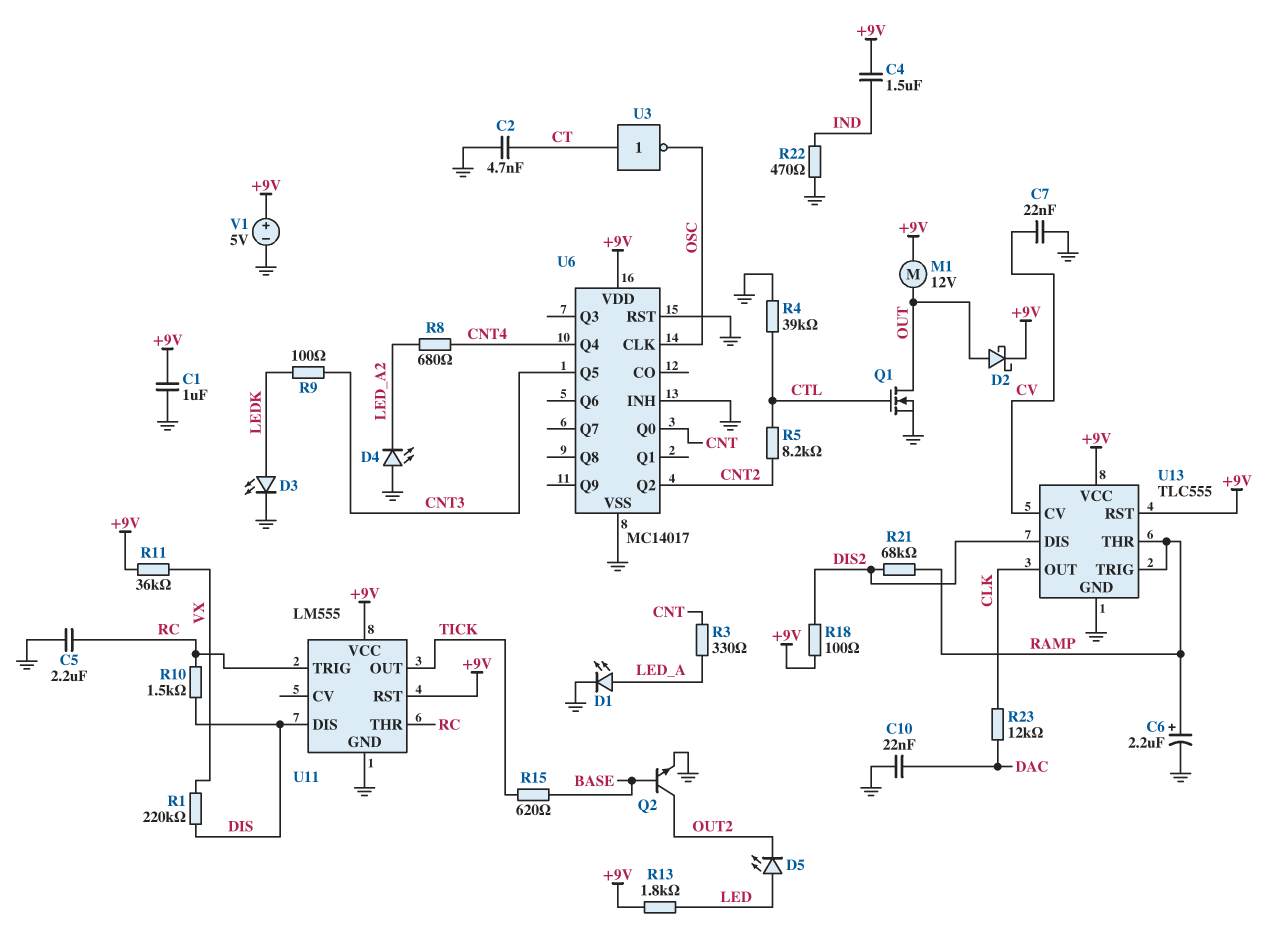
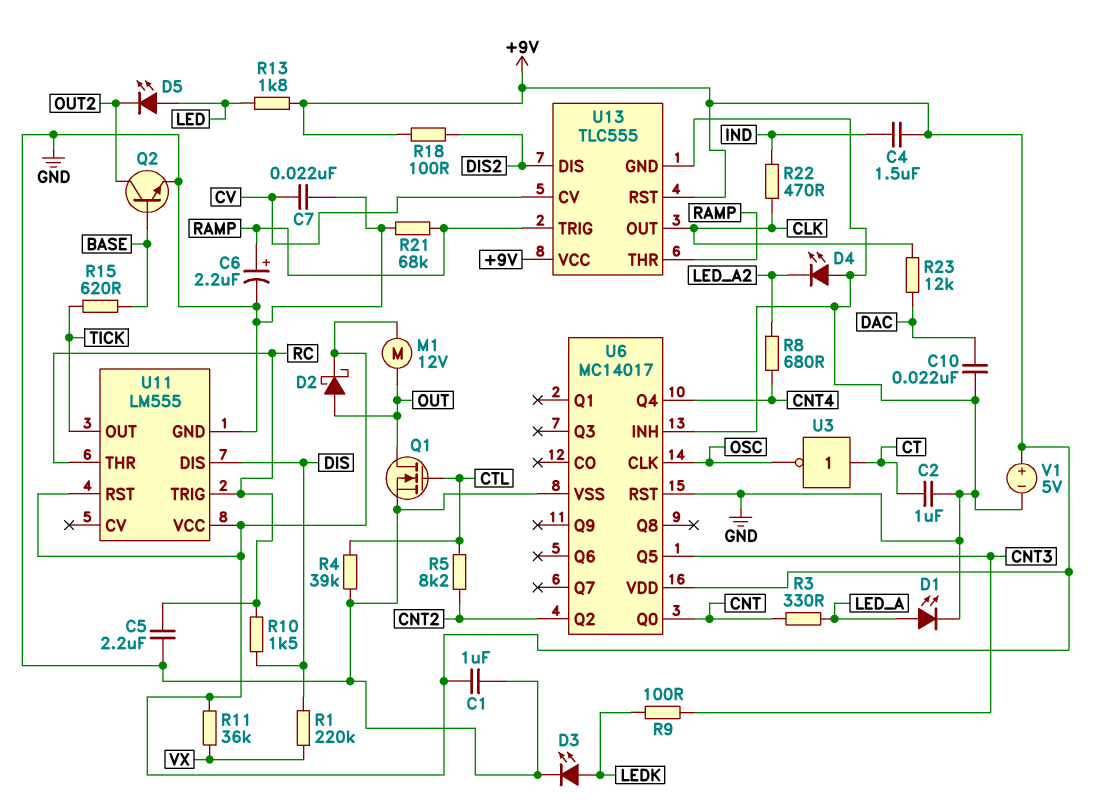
C2: 4.7nF (CT, GND) -> 1uF (CT, GND)
R21: 68k (DIS2, RAMP) -> 68k (GND, RAMP)
R22: 470 (GND, IND) -> 470 (CLK, IND)

